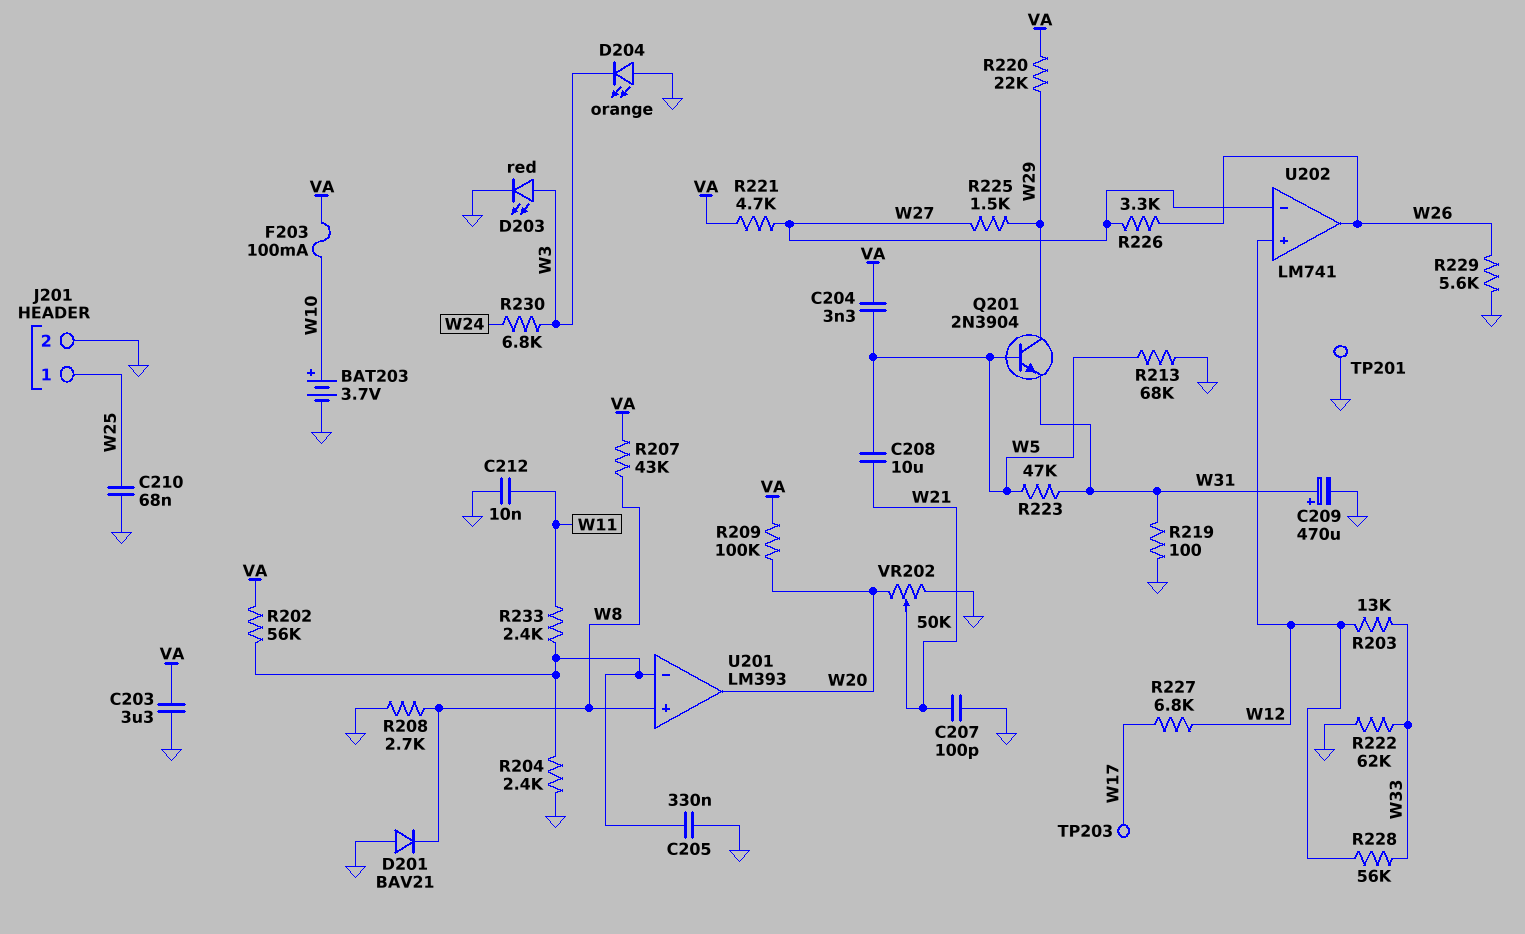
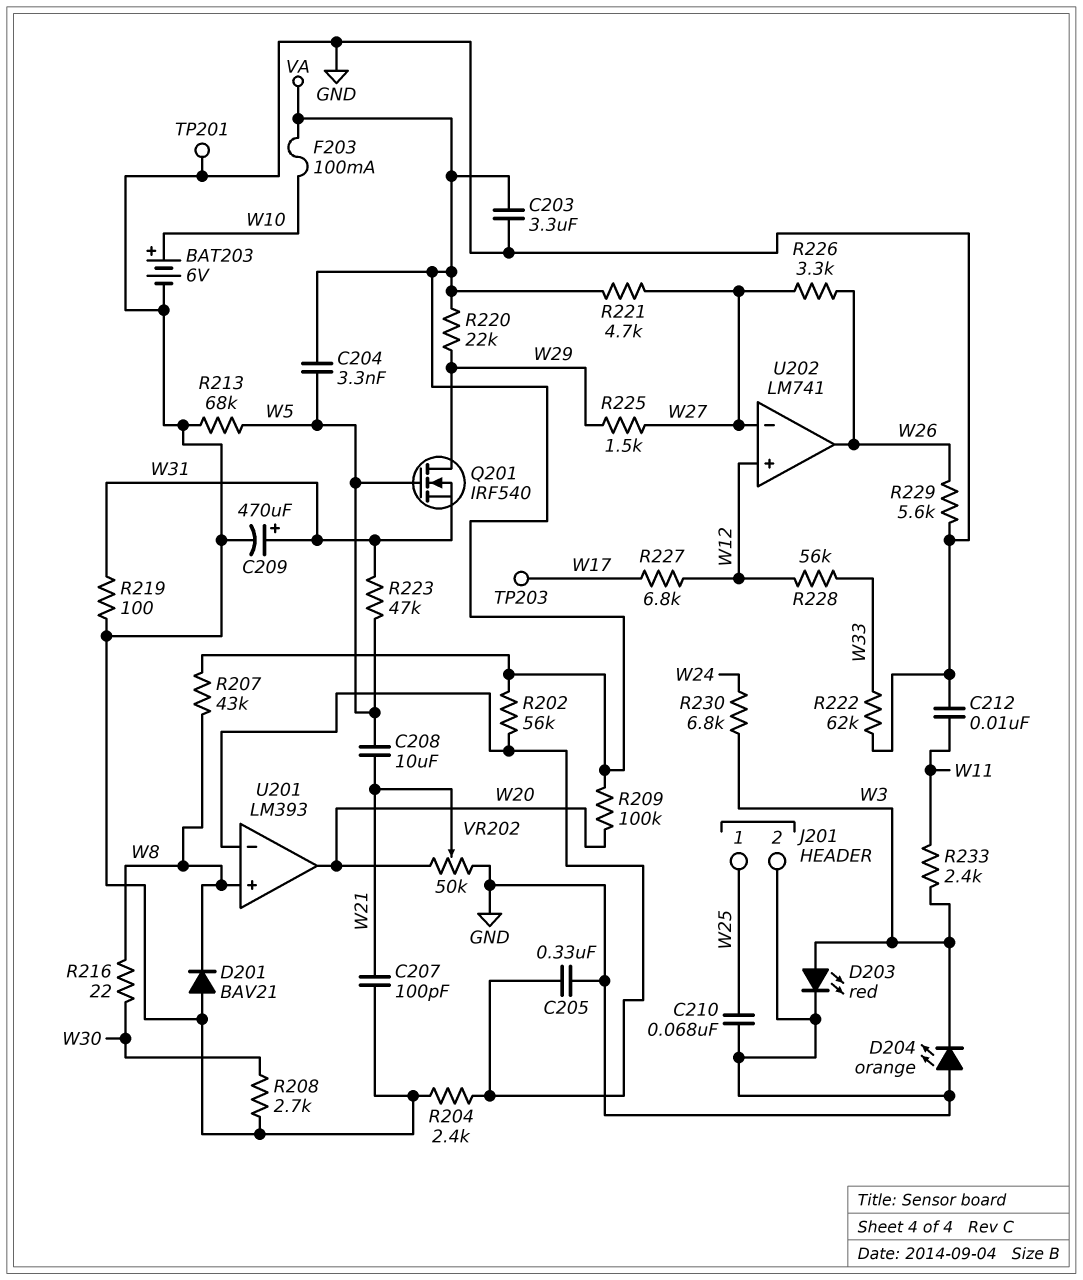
BAT203: 3.7V (plus W10, minus GND) -> 6V (plus W10, minus GND)
Q201: NPN 2N3904 (B W5, C W29, E W31) -> NMOS IRF540 (G W5, D W29, S W31)
R203: 13k (W12, W33) -> none
R208: 2.7k (GND, W8) -> 2.7k (GND, W30)
R216: none -> 22 (W8, W30)
R233: 2.4k (U201/in-, W11) -> 2.4k (W3, W11)

